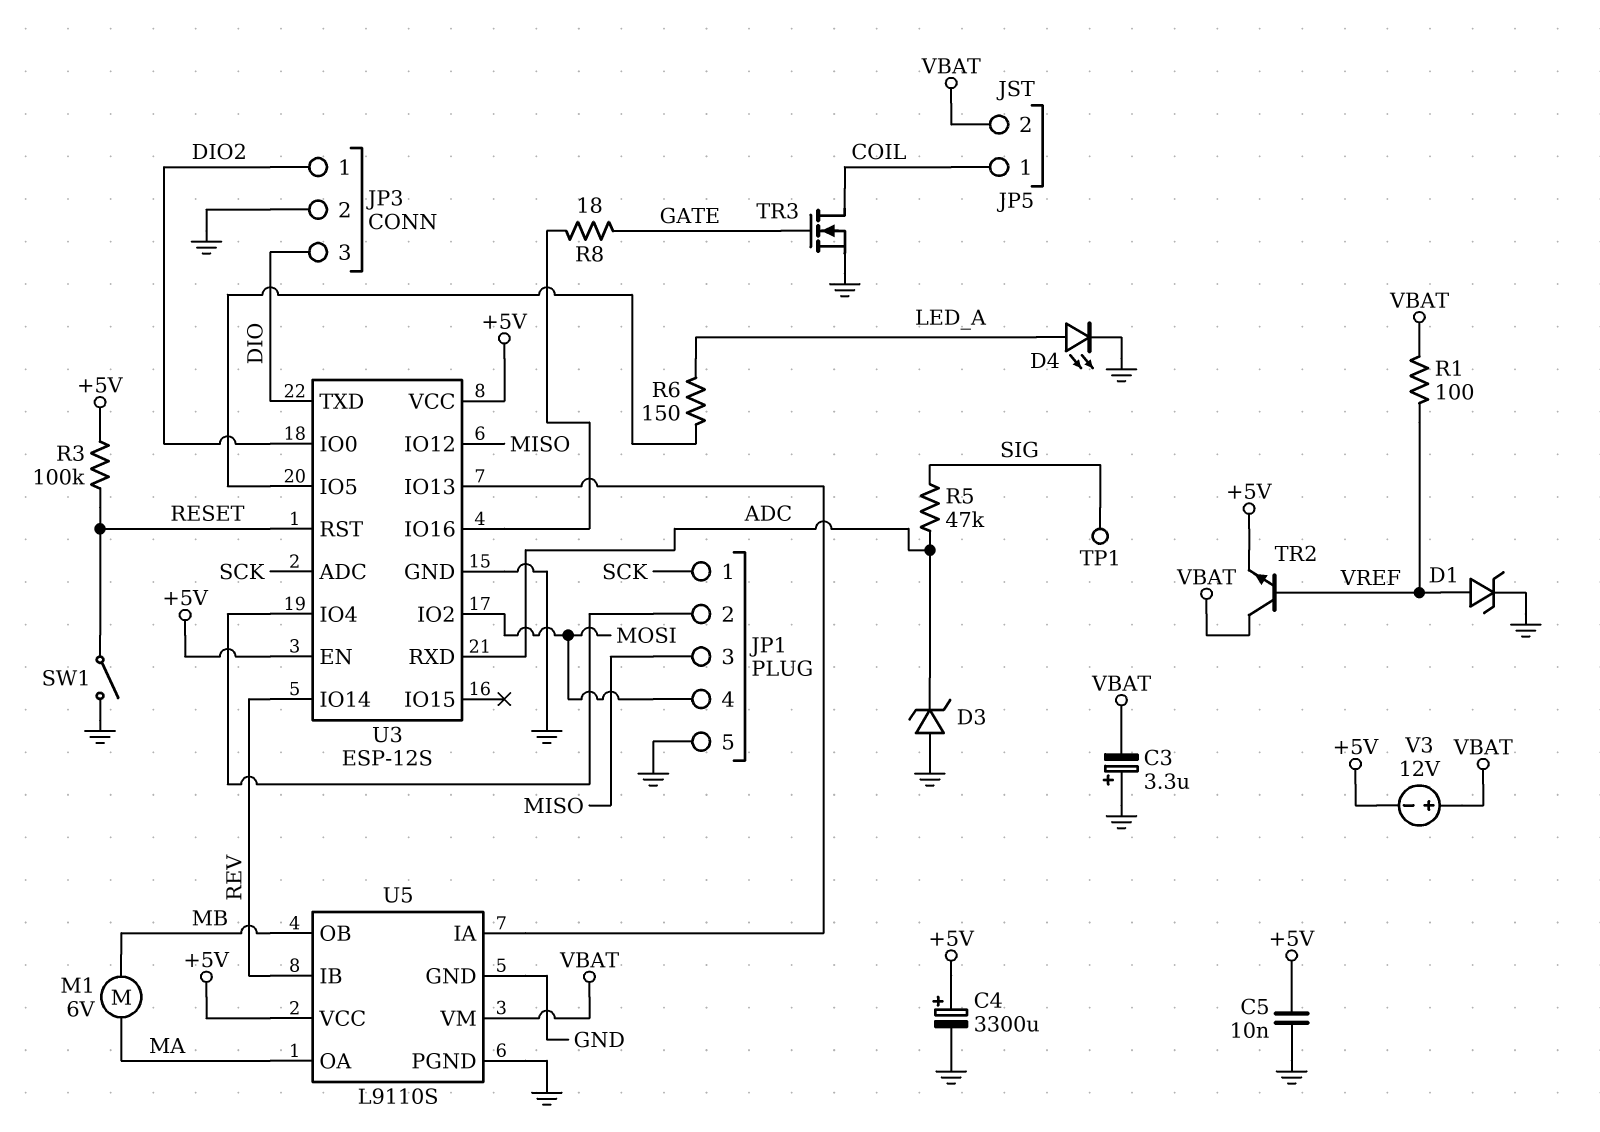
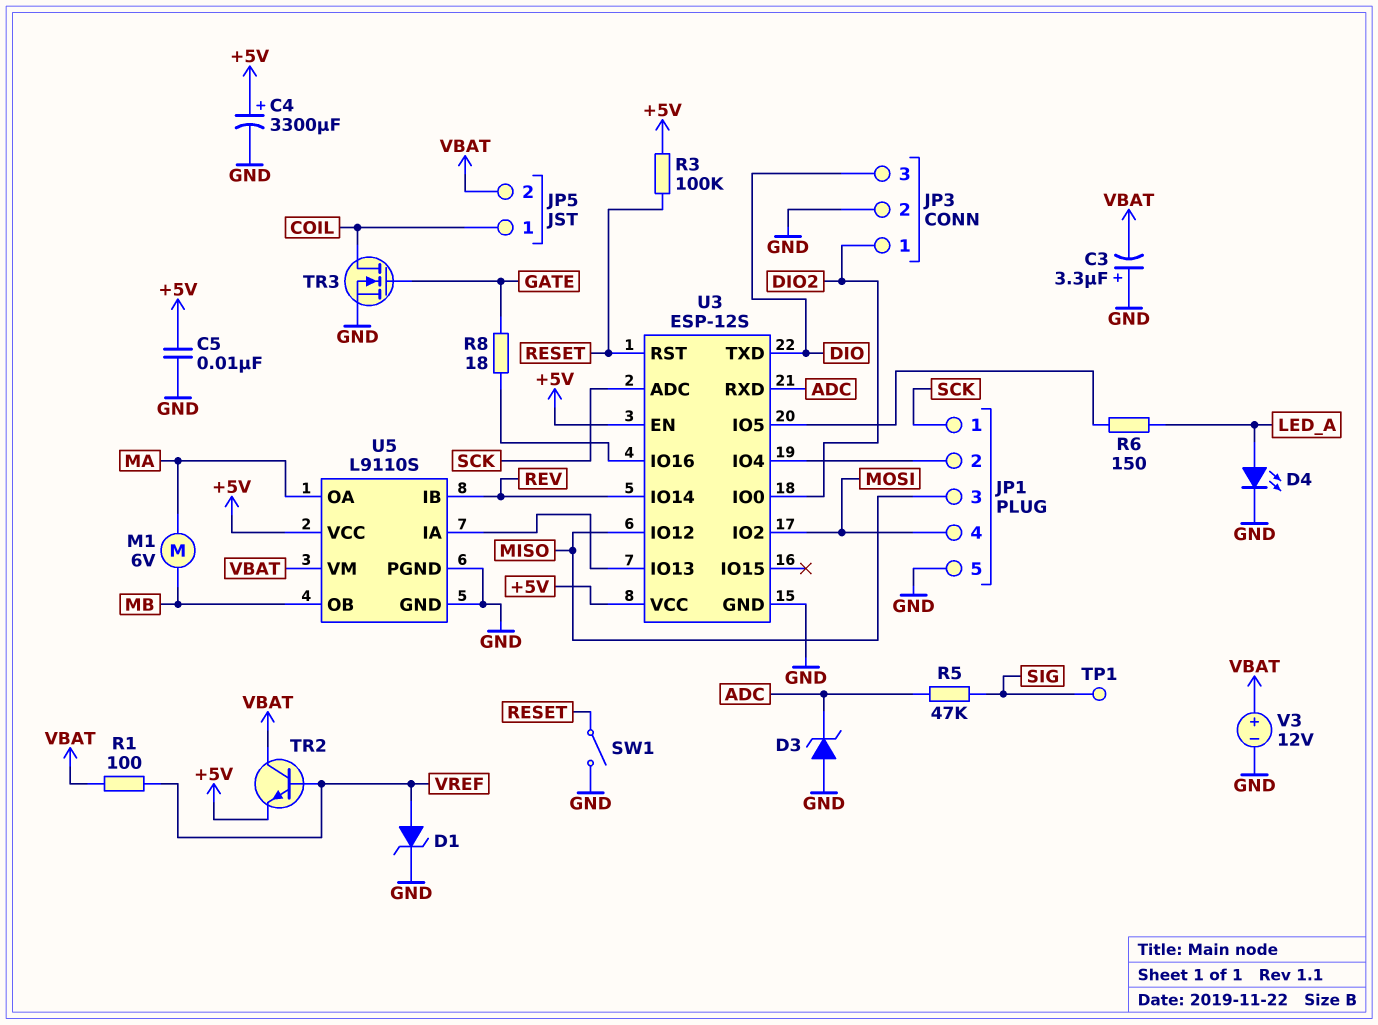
V3: 12V (plus VBAT, minus +5V) -> 12V (plus VBAT, minus GND)

